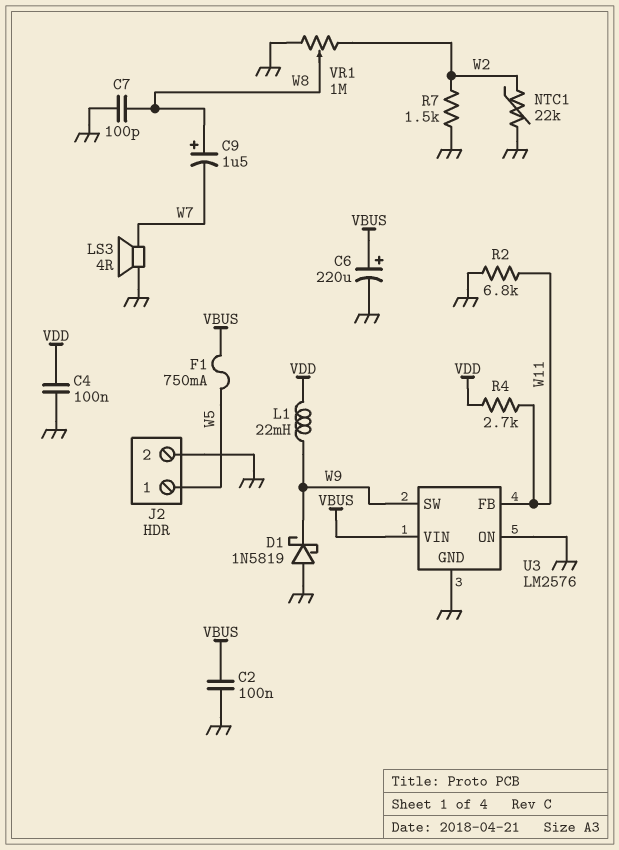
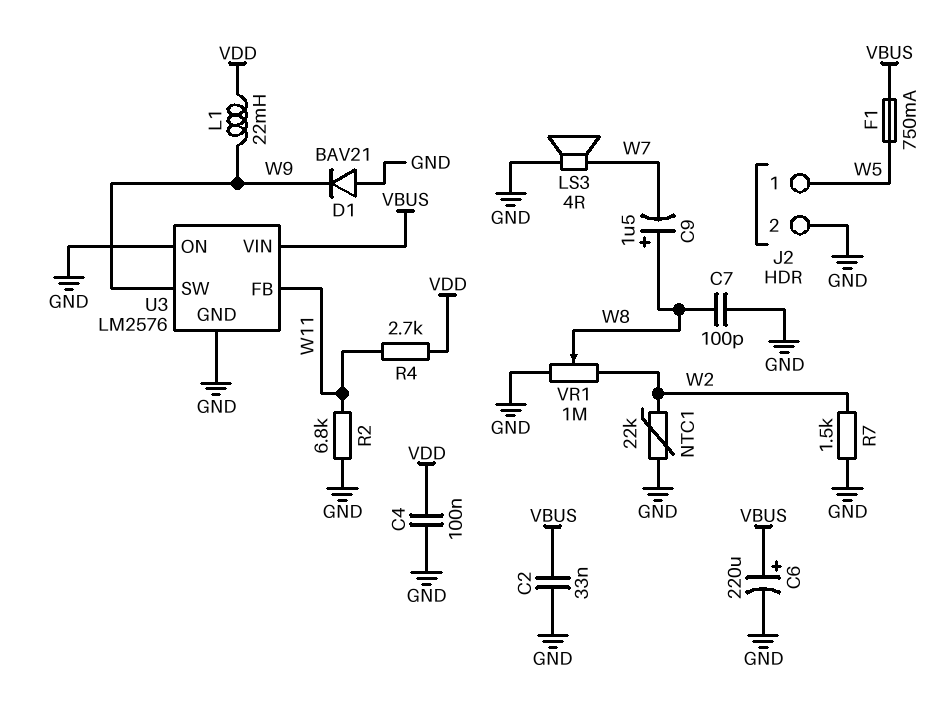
C2: 100nF (GND, VBUS) -> 33nF (GND, VBUS)
D1: schottky 1N5819 (A GND, K W9) -> diode BAV21 (A GND, K W9)

